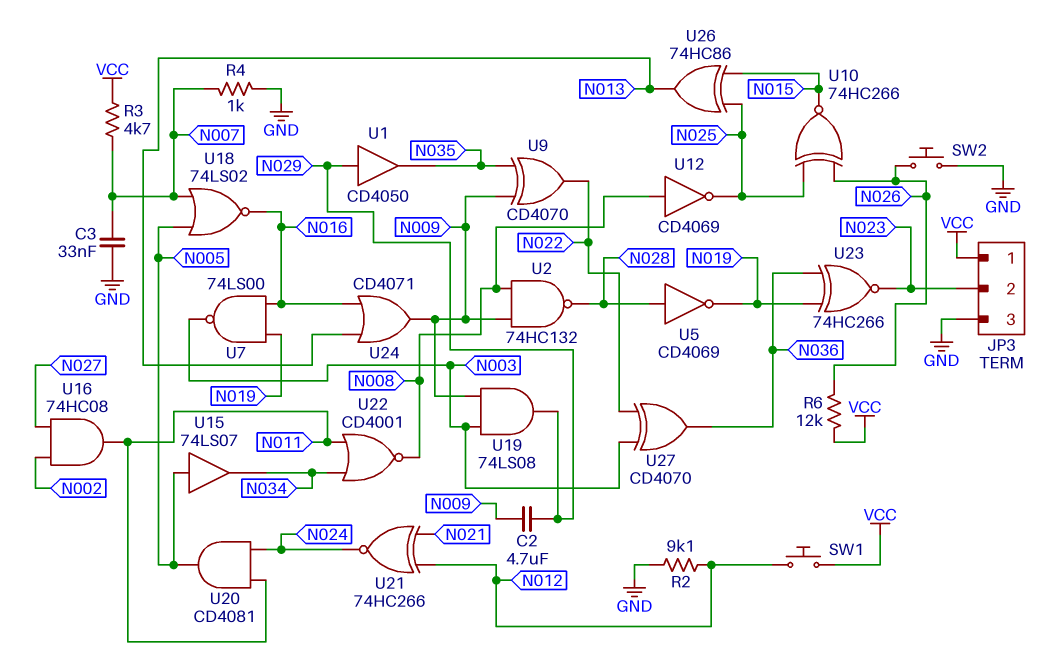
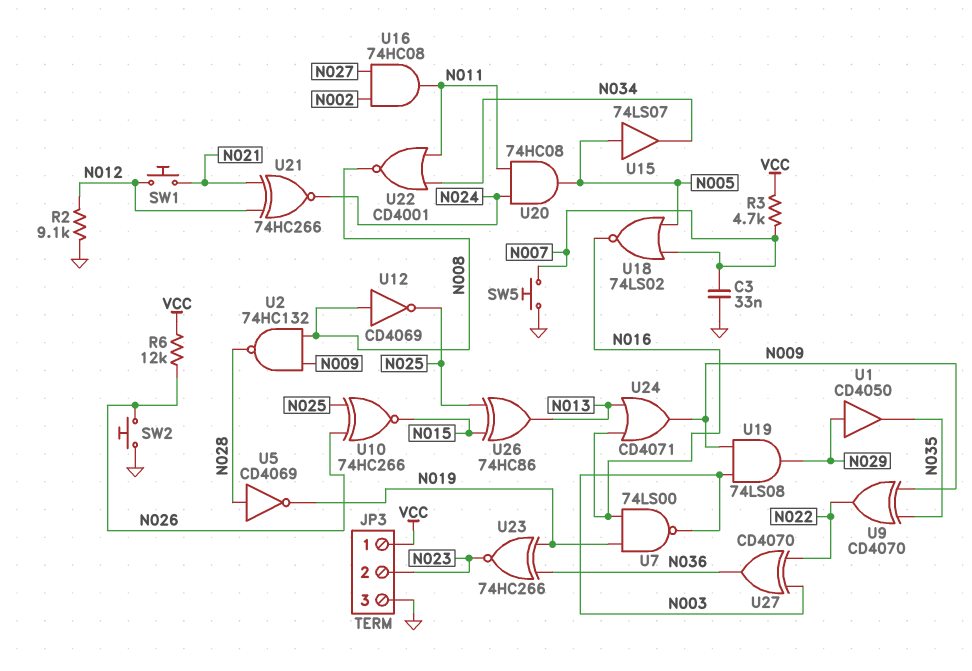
C2: 4.7uF (N009, N029) -> none
R4: 1k (GND, N007) -> none
SW1: button (N012, VCC) -> button (N012, N021)
SW5: none -> button (GND, N007)
U20: AND CD4081 (in N011, in N024, out N005) -> AND 74HC08 (in N011, in N024, out N005)

